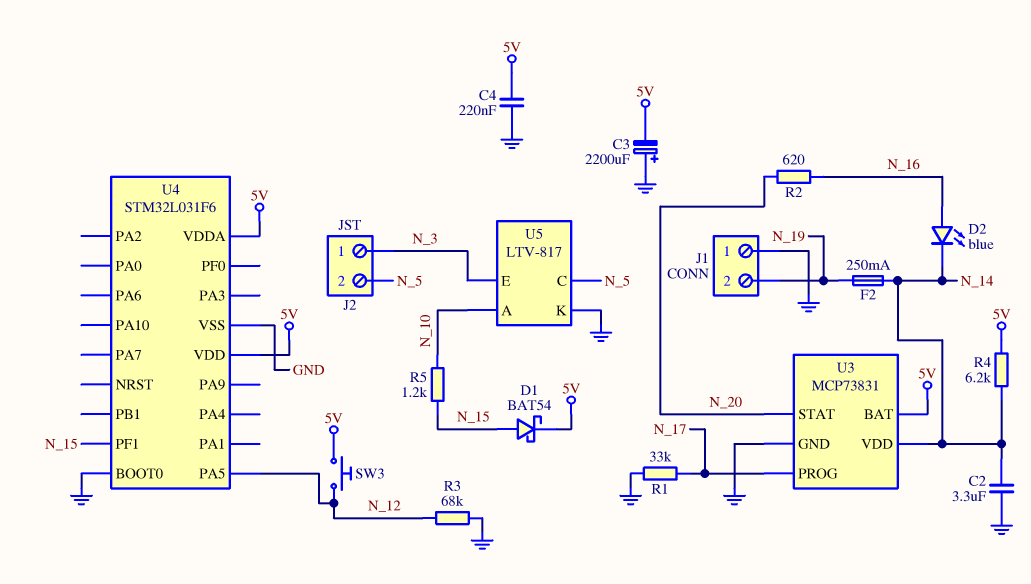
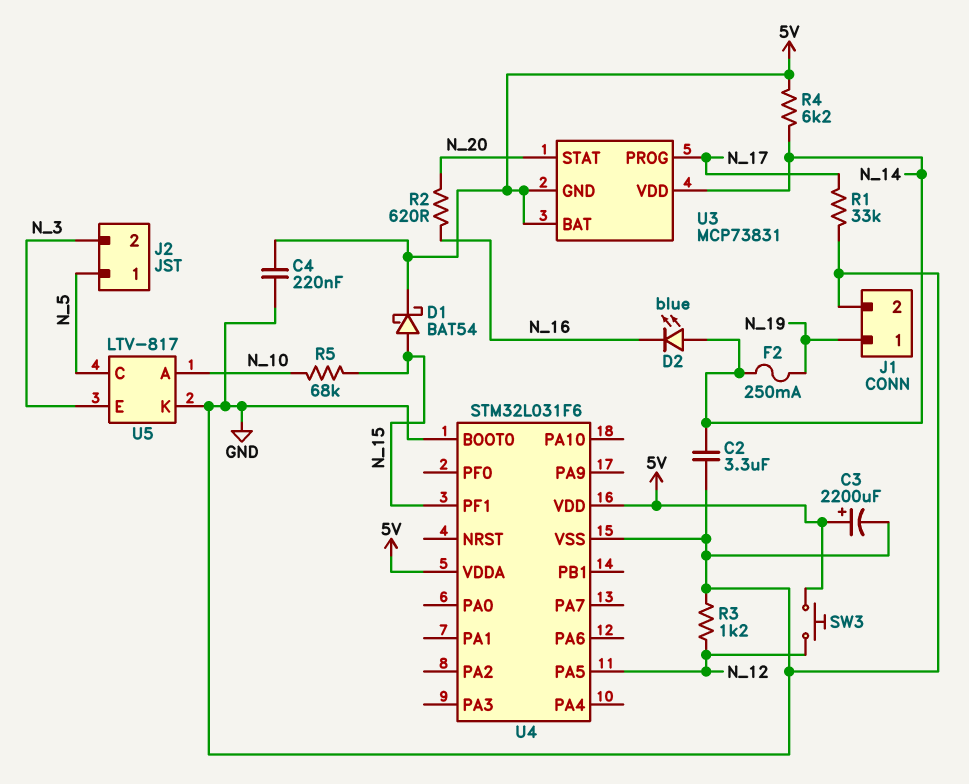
C3: 2200uF (plus GND, minus 5V) -> 2200uF (plus 5V, minus GND)
D2: LED blue (A N_16, K N_14) -> LED blue (A N_14, K N_16)
J1 pin 1: GND -> N_19
J1 pin 2: N_19 -> GND
J2 pin 1: N_3 -> N_5
J2 pin 2: N_5 -> N_3
R3: 68k (GND, N_12) -> 1.2k (GND, N_12)
R5: 1.2k (N_10, N_15) -> 68k (N_10, N_15)
U3 pin GND: GND -> 5V

